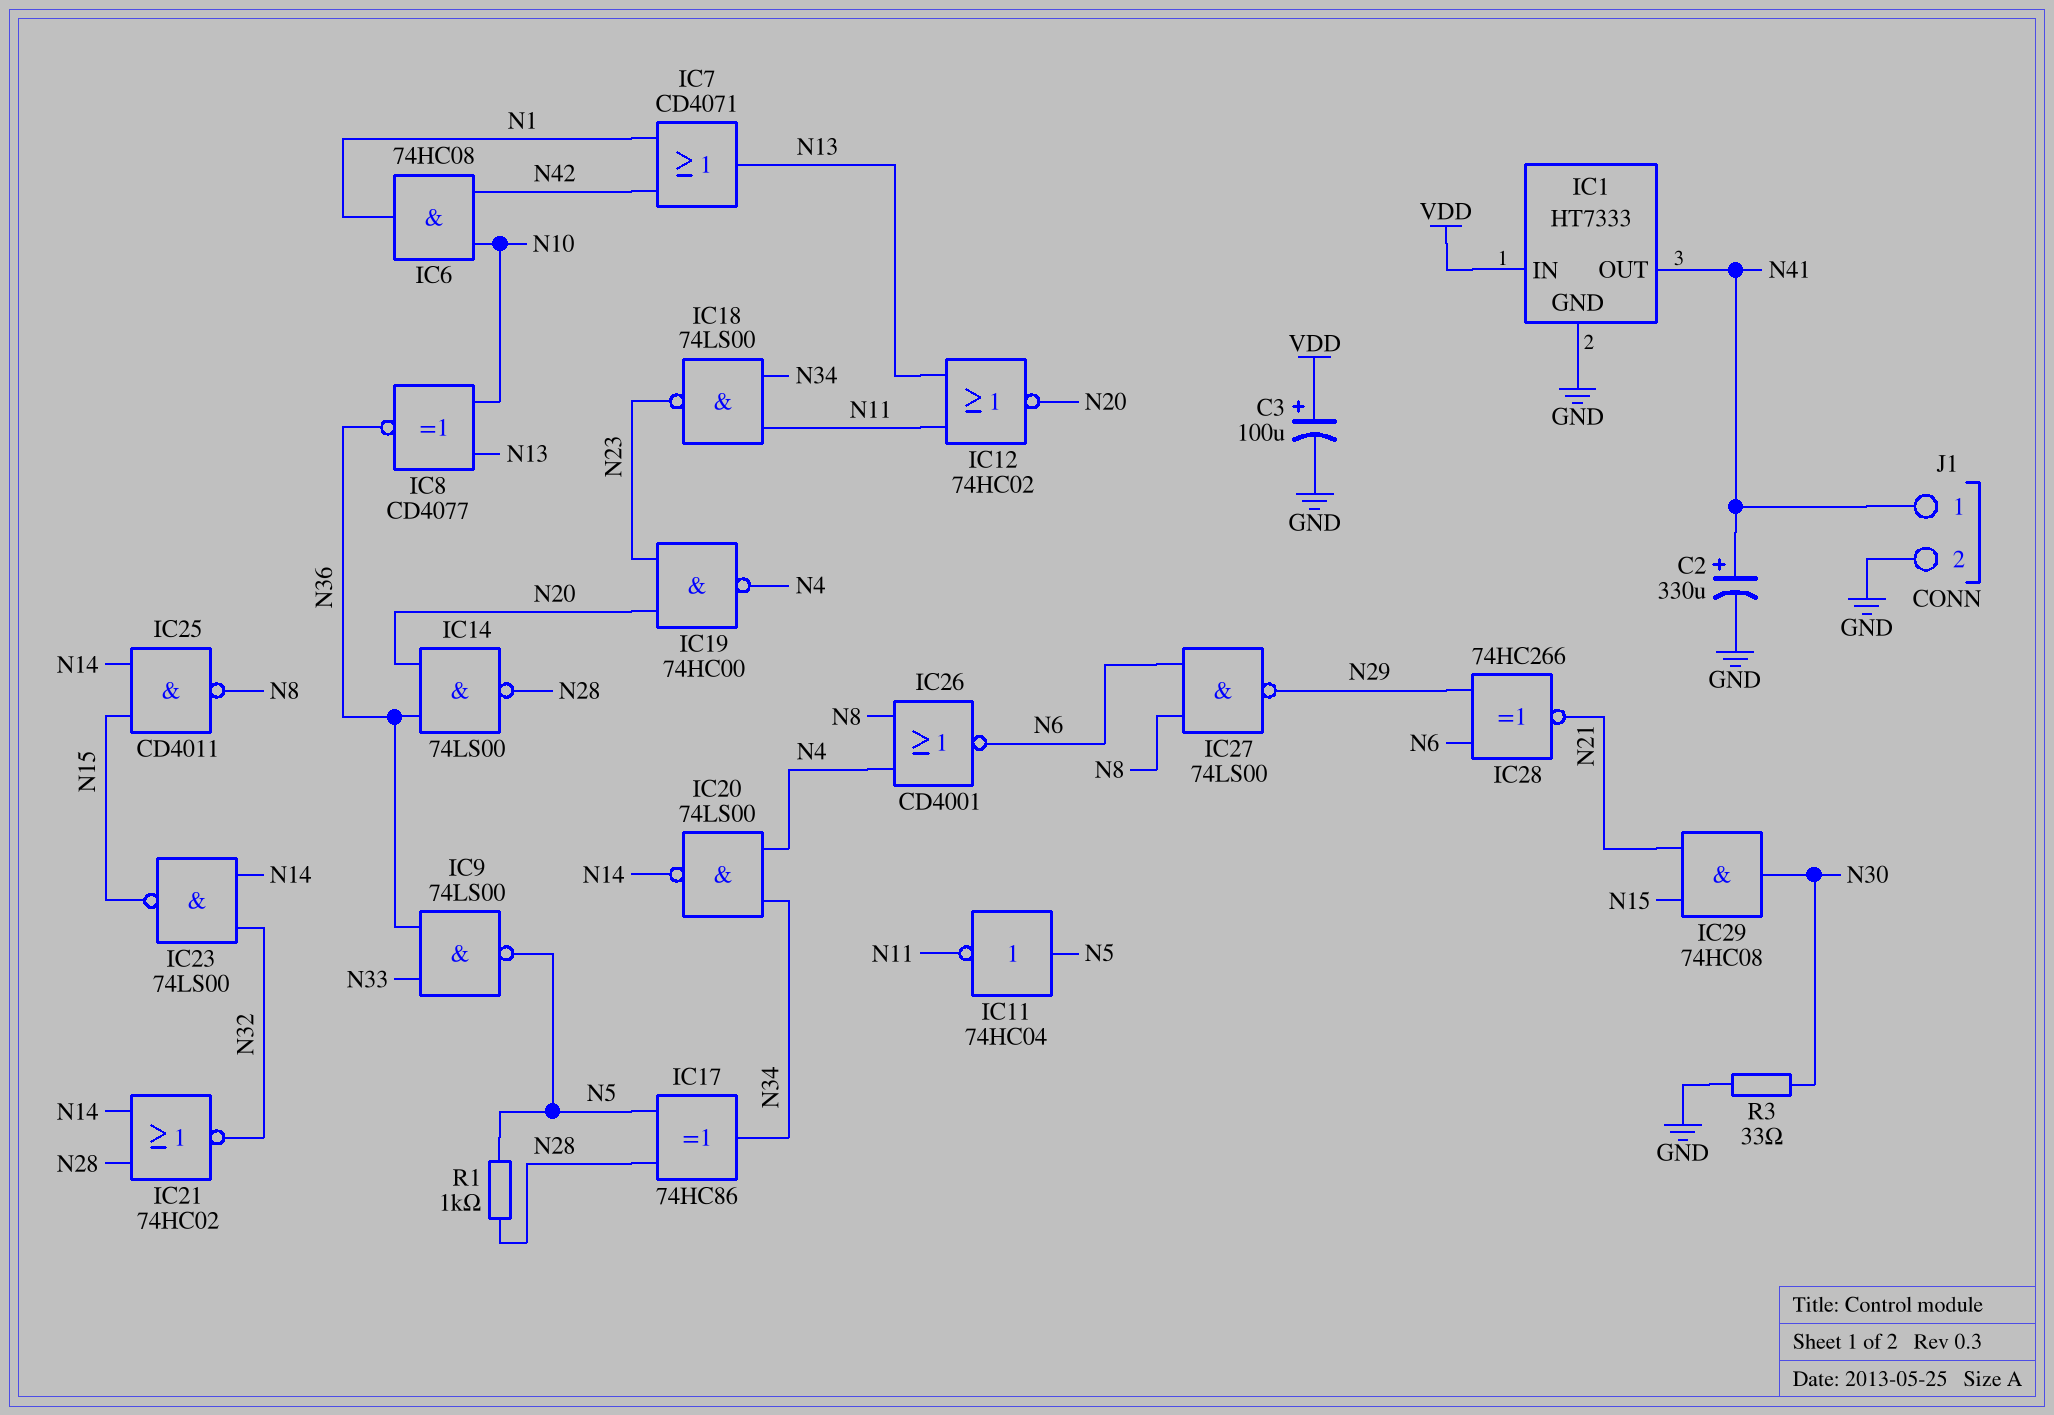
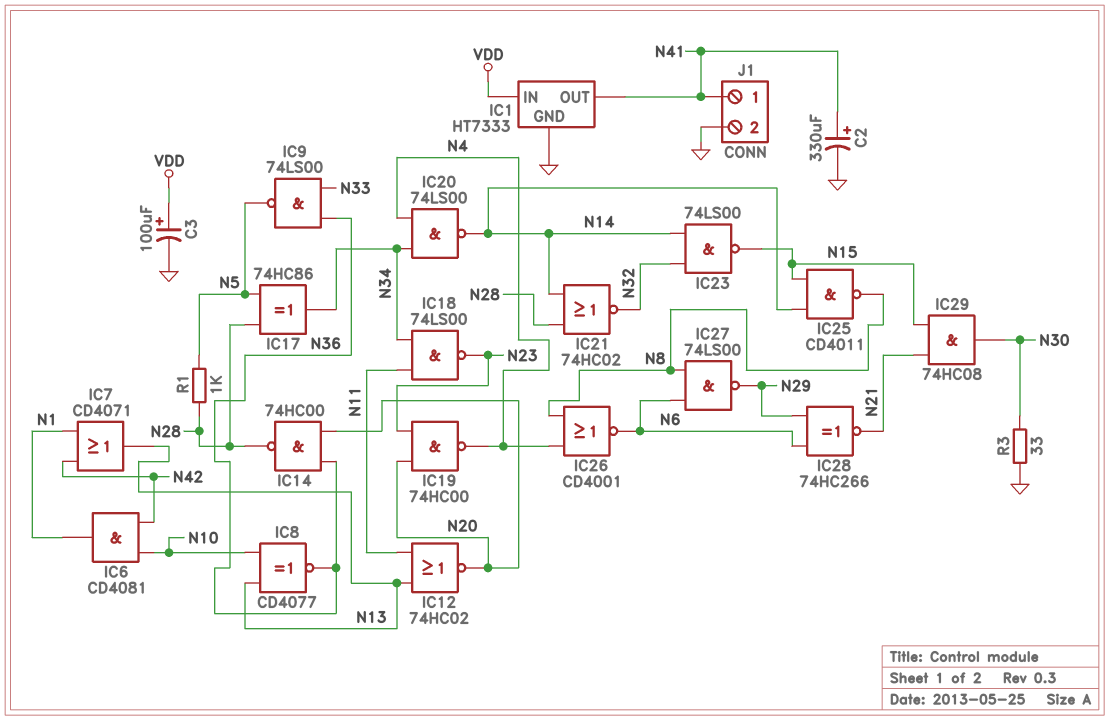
IC6: AND 74HC08 (in N10, in N42, out N1) -> AND CD4081 (in N10, in N42, out N1)
IC11: NOT 74HC04 (in N5, out N11) -> none
IC14: NAND 74LS00 (in N20, in N36, out N28) -> NAND 74HC00 (in N20, in N36, out N28)

